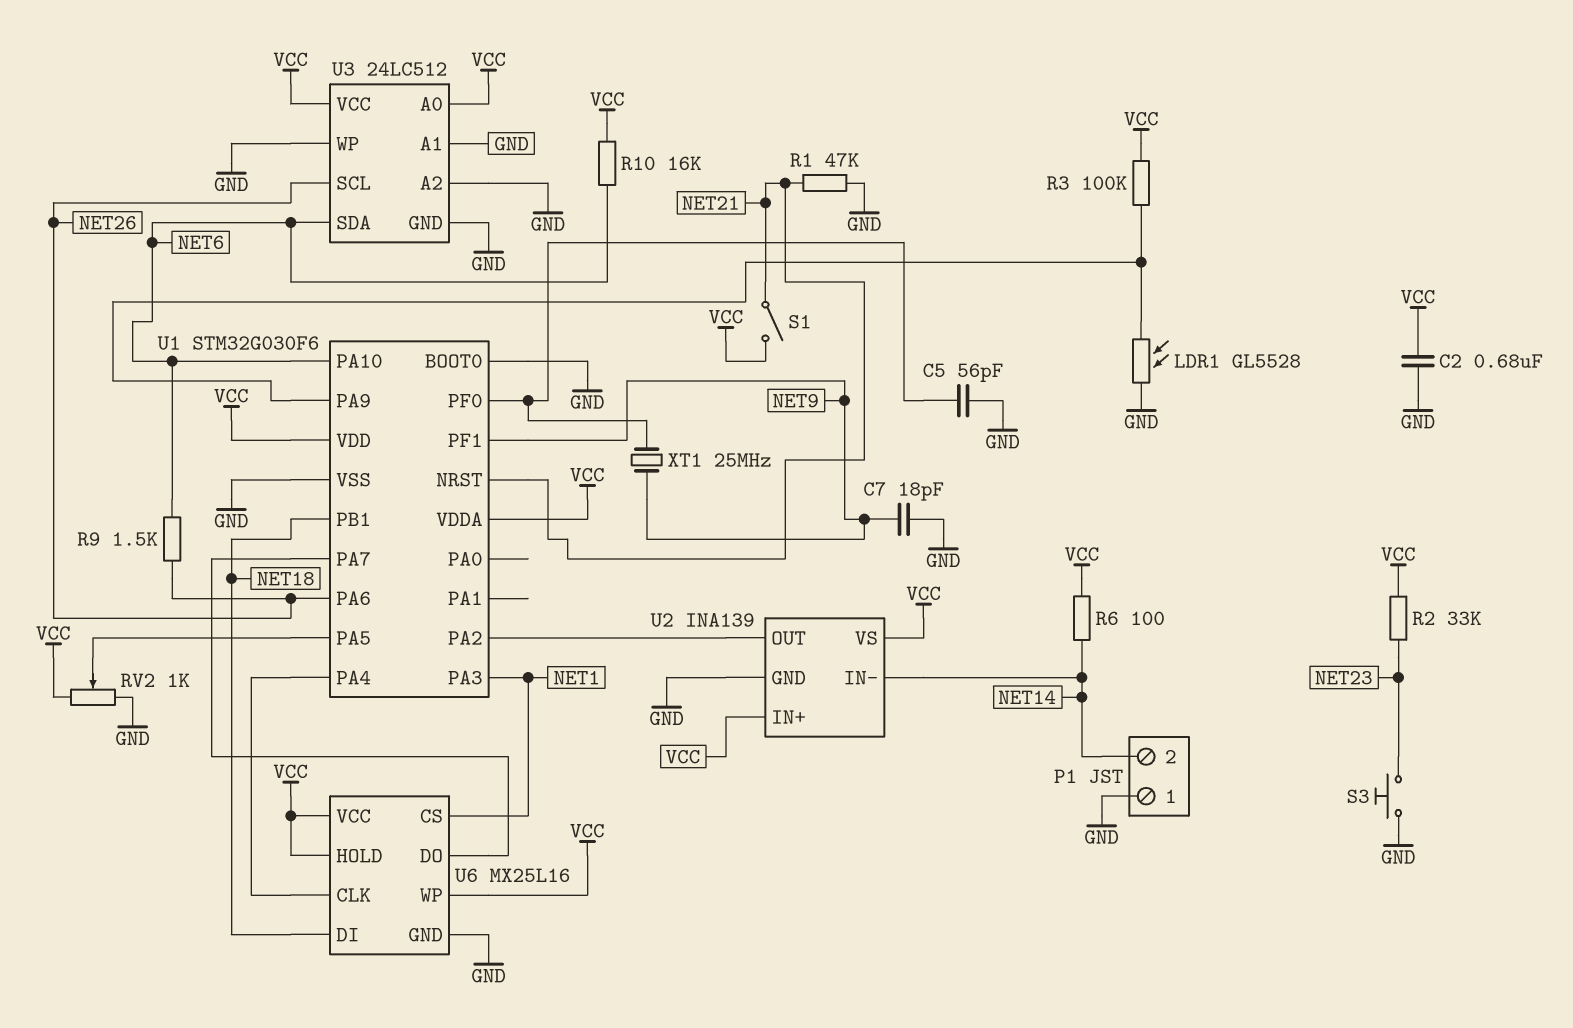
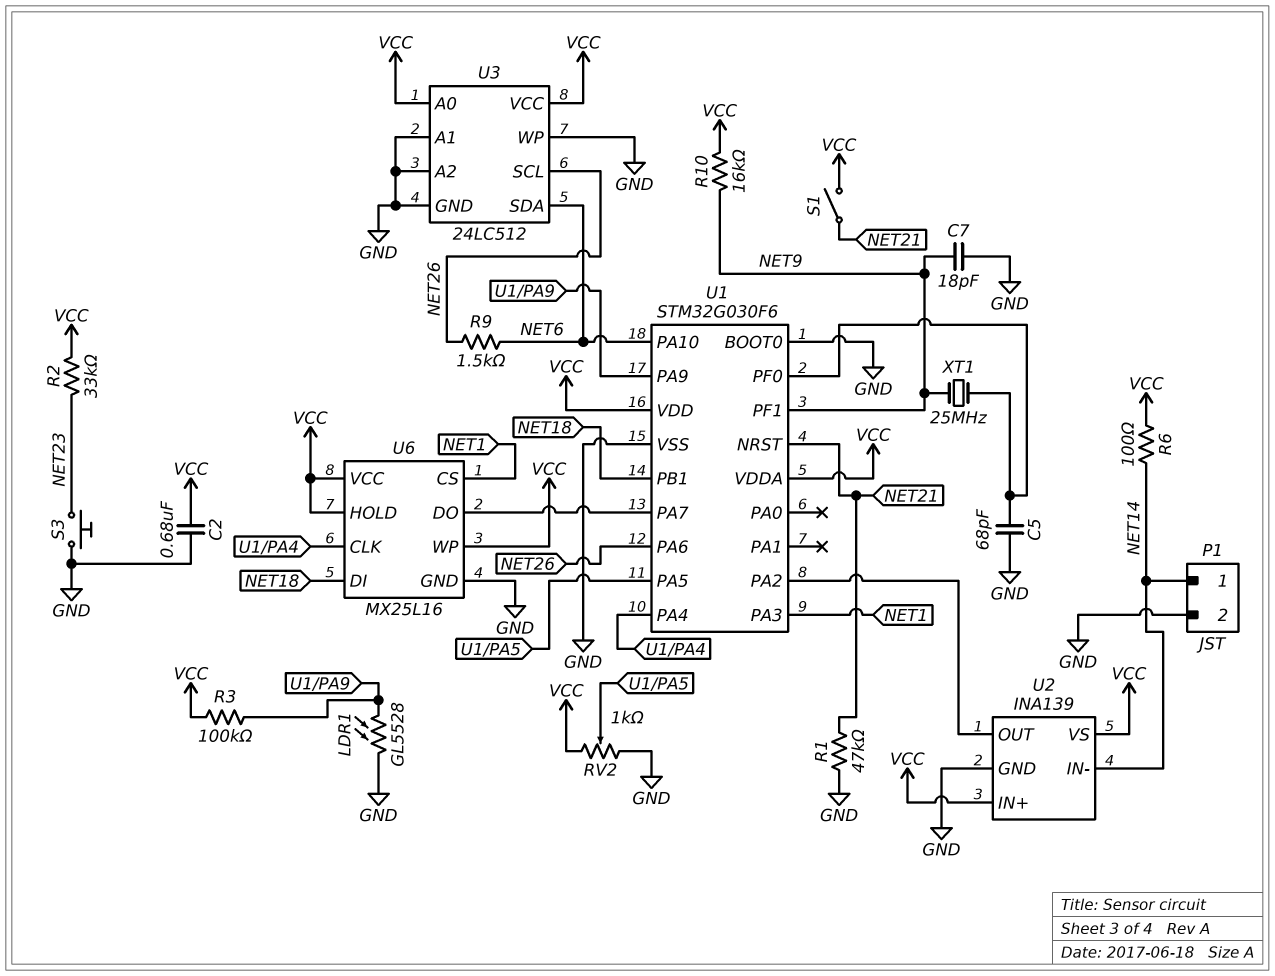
C5: 56pF (GND, U1/PF0) -> 68pF (GND, U1/PF0)
P1 pin 1: GND -> NET14
P1 pin 2: NET14 -> GND
R10: 16k (NET6, VCC) -> 16k (NET9, VCC)

